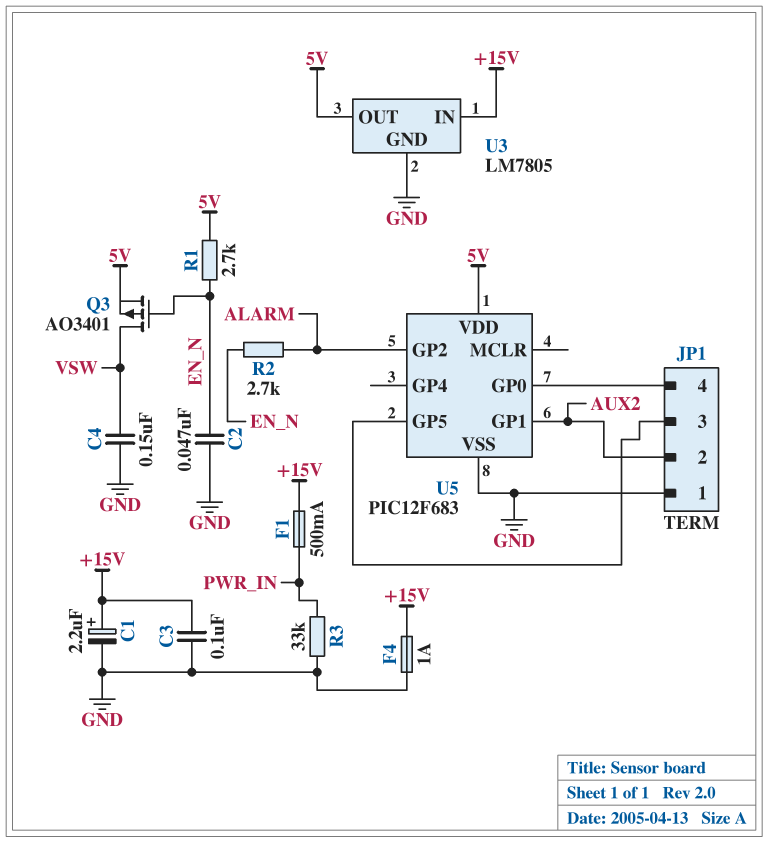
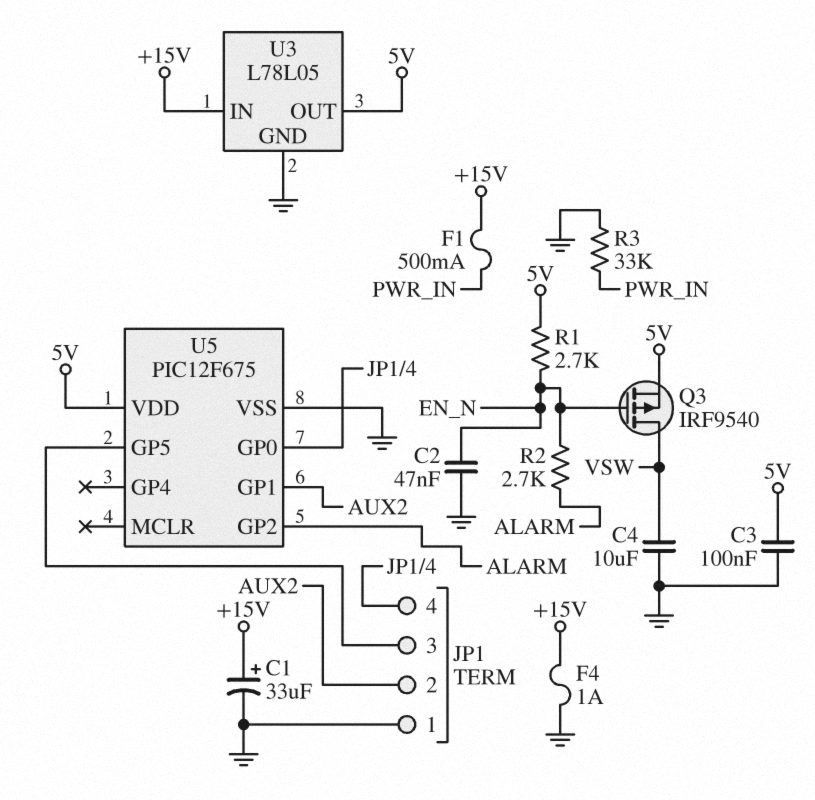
C1: 2.2uF (plus +15V, minus GND) -> 33uF (plus +15V, minus GND)
C3: 100nF (+15V, GND) -> 100nF (5V, GND)
C4: 150nF (GND, VSW) -> 10uF (GND, VSW)
Q3: PMOS AO3401 (G EN_N, D VSW, S 5V) -> PMOS IRF9540 (G EN_N, D VSW, S 5V)
U3: LM7805 -> L78L05
U5: PIC12F683 -> PIC12F675

